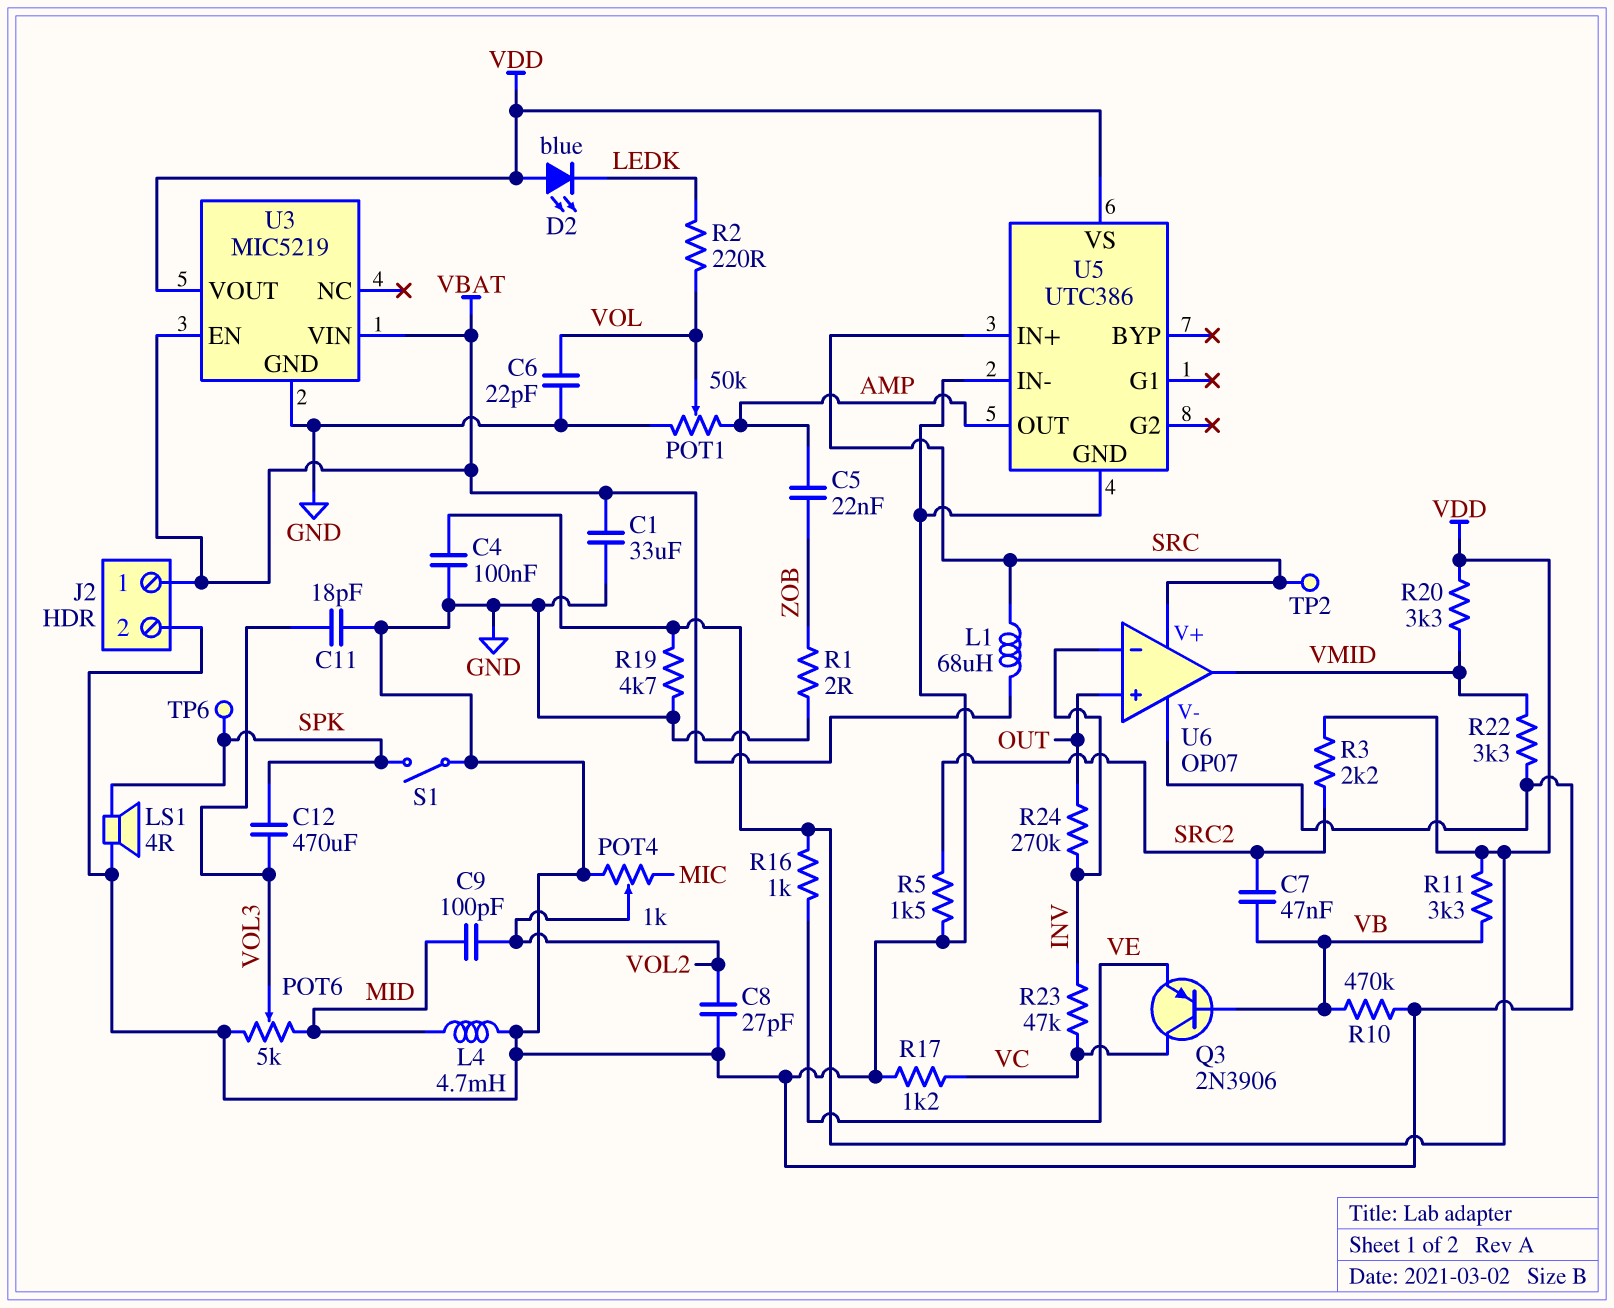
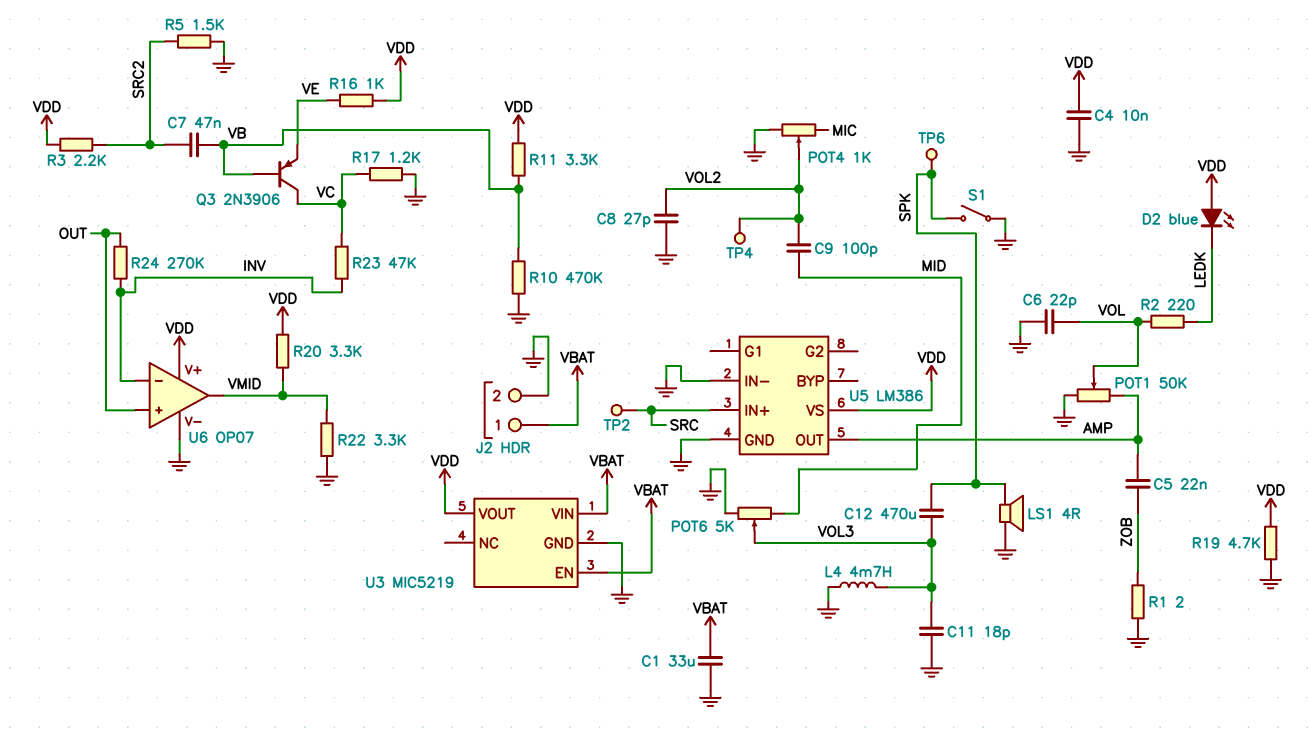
C4: 100nF (GND, VDD) -> 10nF (GND, VDD)
L1: 68uH (SRC, VBAT) -> none
L4: 4.7mH (GND, MID) -> 4.7mH (GND, VOL3)
TP4: none -> test point (VOL2)
U5: UTC386 -> LM386
U6 pin V+: SRC -> VDD

